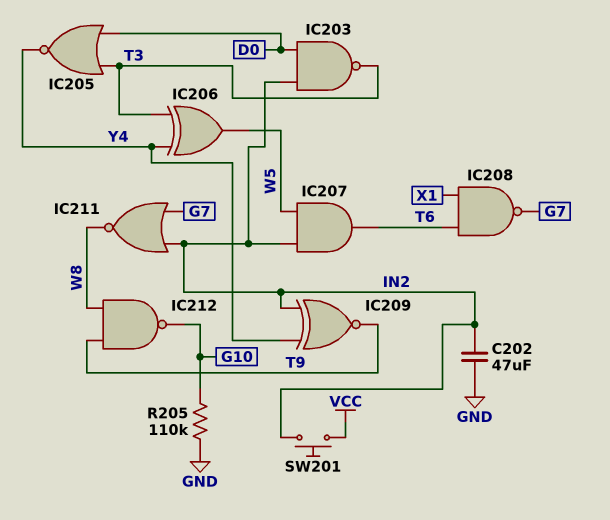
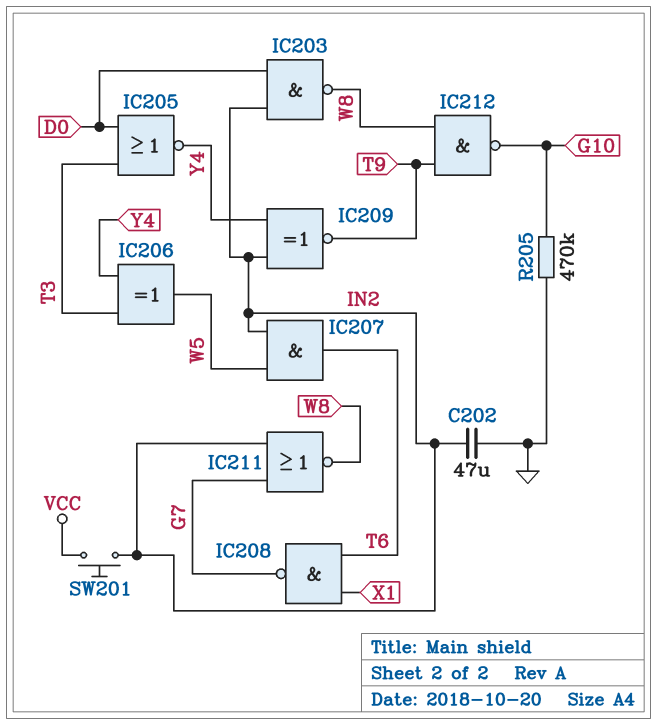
IC203: NAND (in D0, in IN2, out T3) -> NAND (in D0, in IN2, out W8)
R205: 110k (G10, GND) -> 470k (G10, GND)

